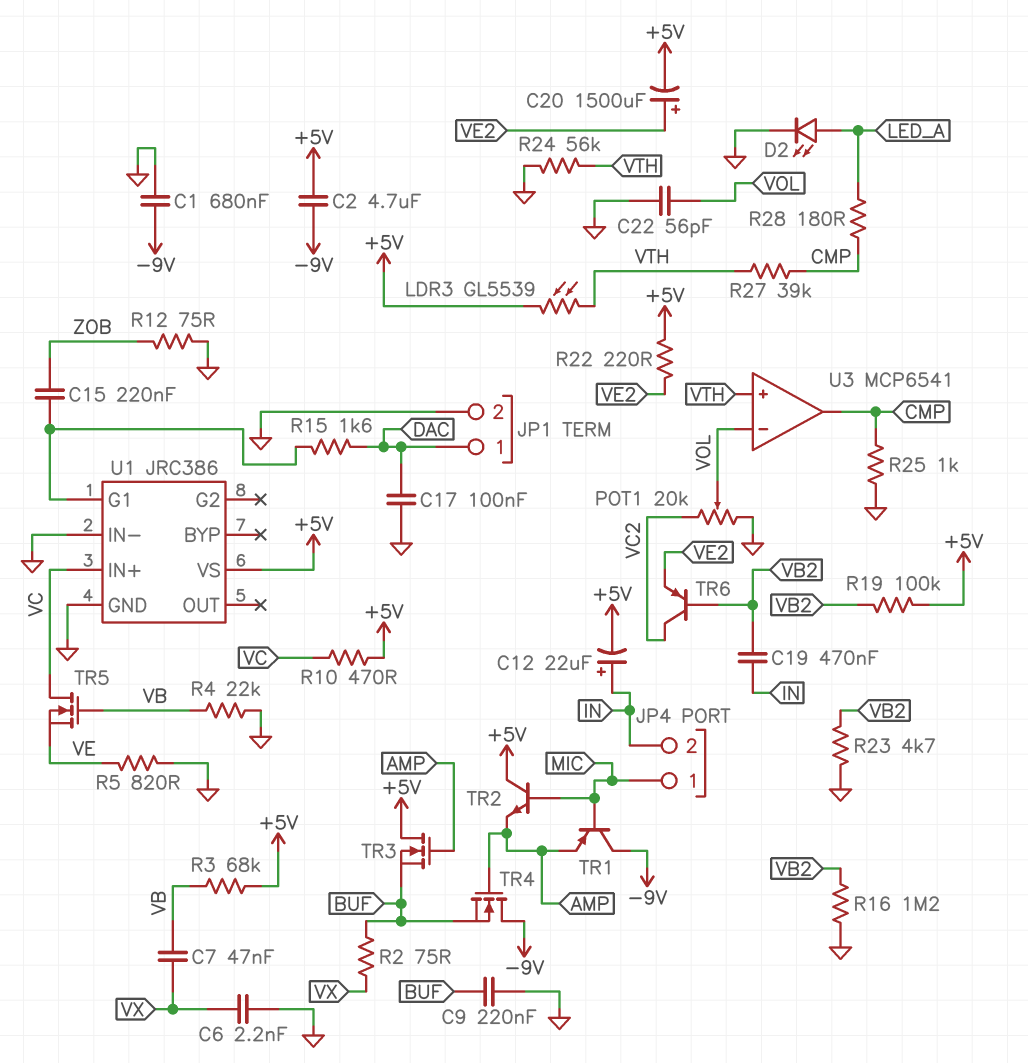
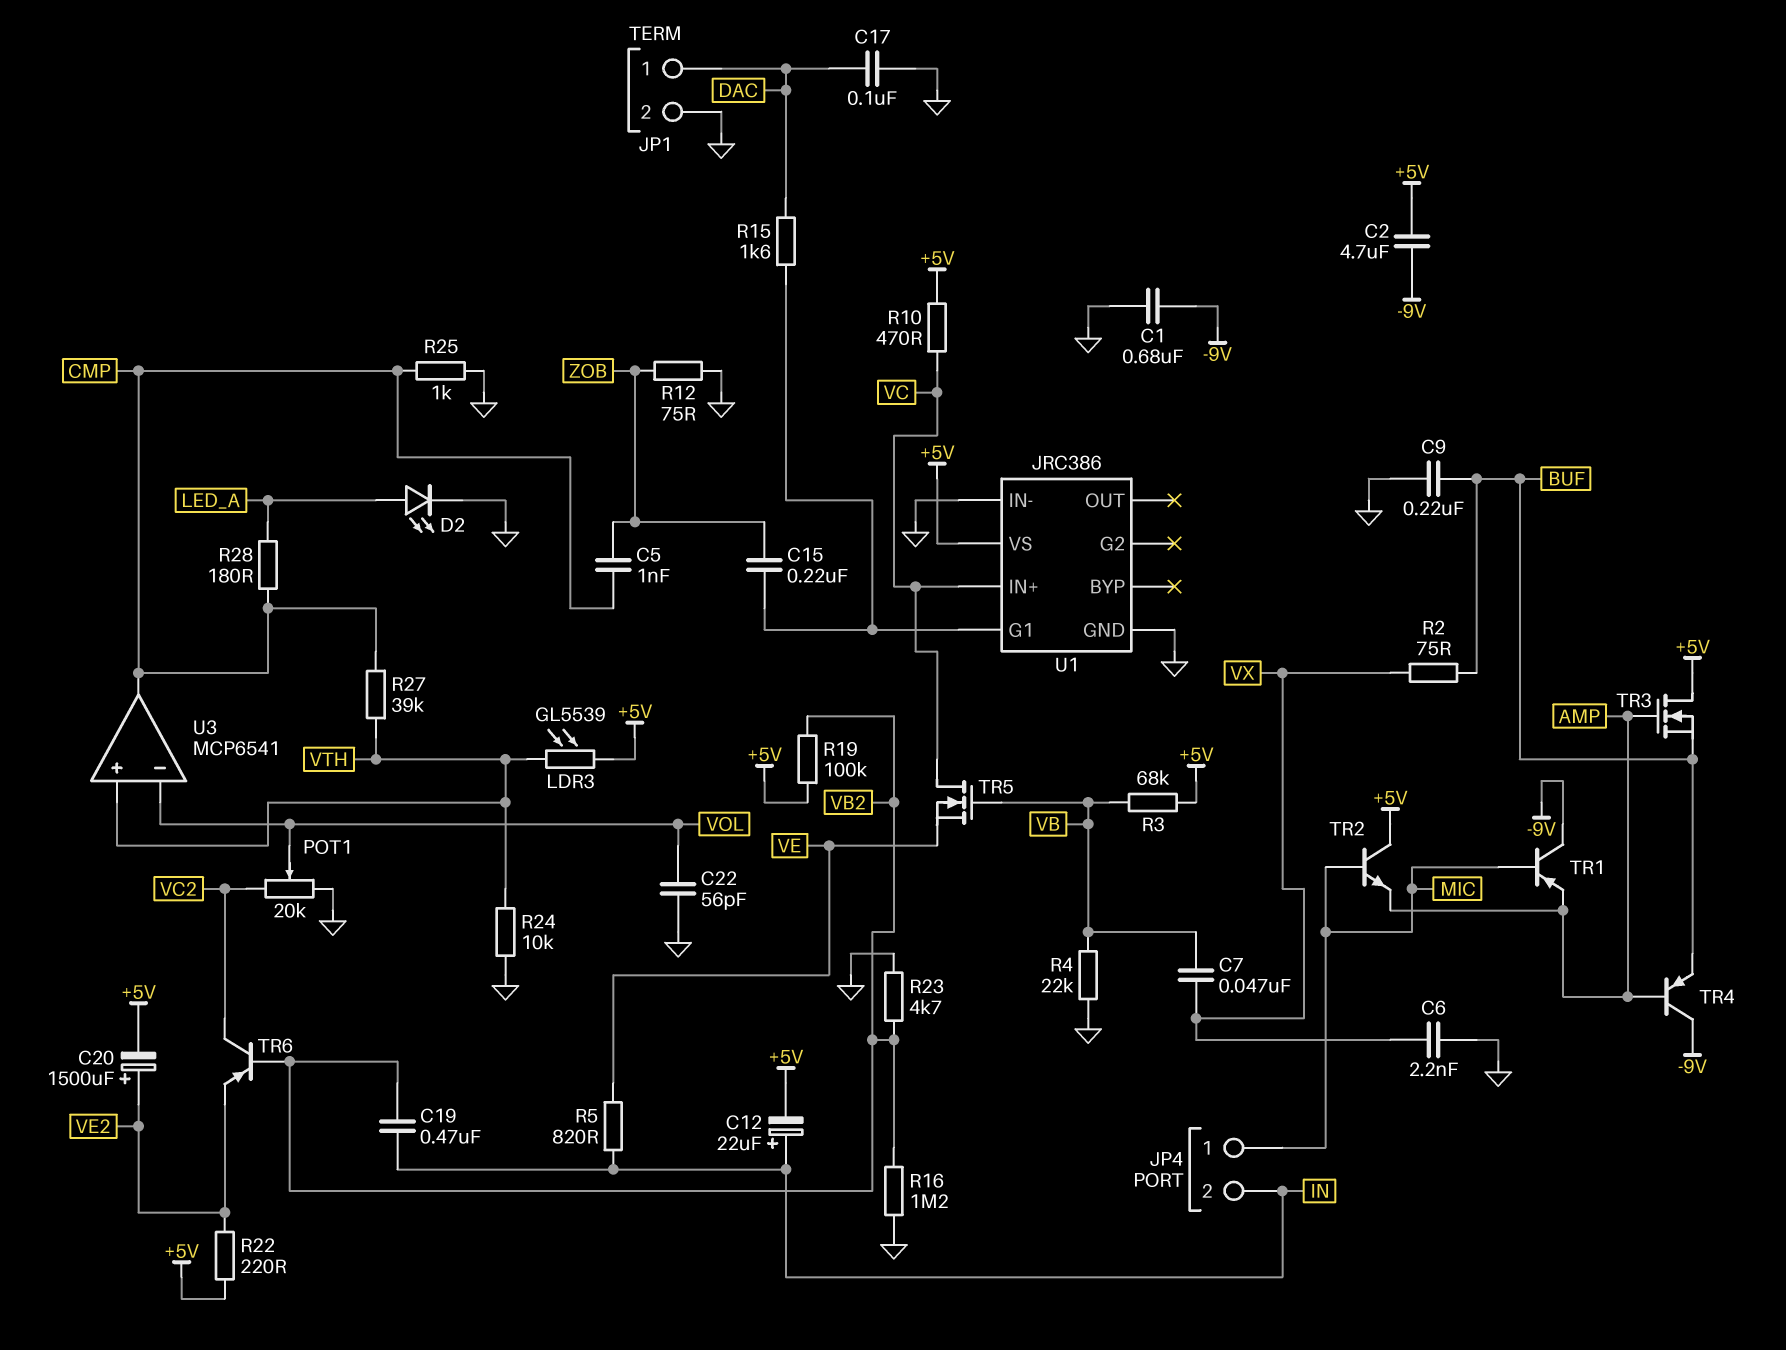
C5: none -> 1nF (CMP, ZOB)
R5: 820 (GND, VE) -> 820 (IN, VE)
R24: 56k (GND, VTH) -> 10k (GND, VTH)
TR4: NMOS (G AMP, D -9V, S BUF) -> PNP (B AMP, C -9V, E BUF)

